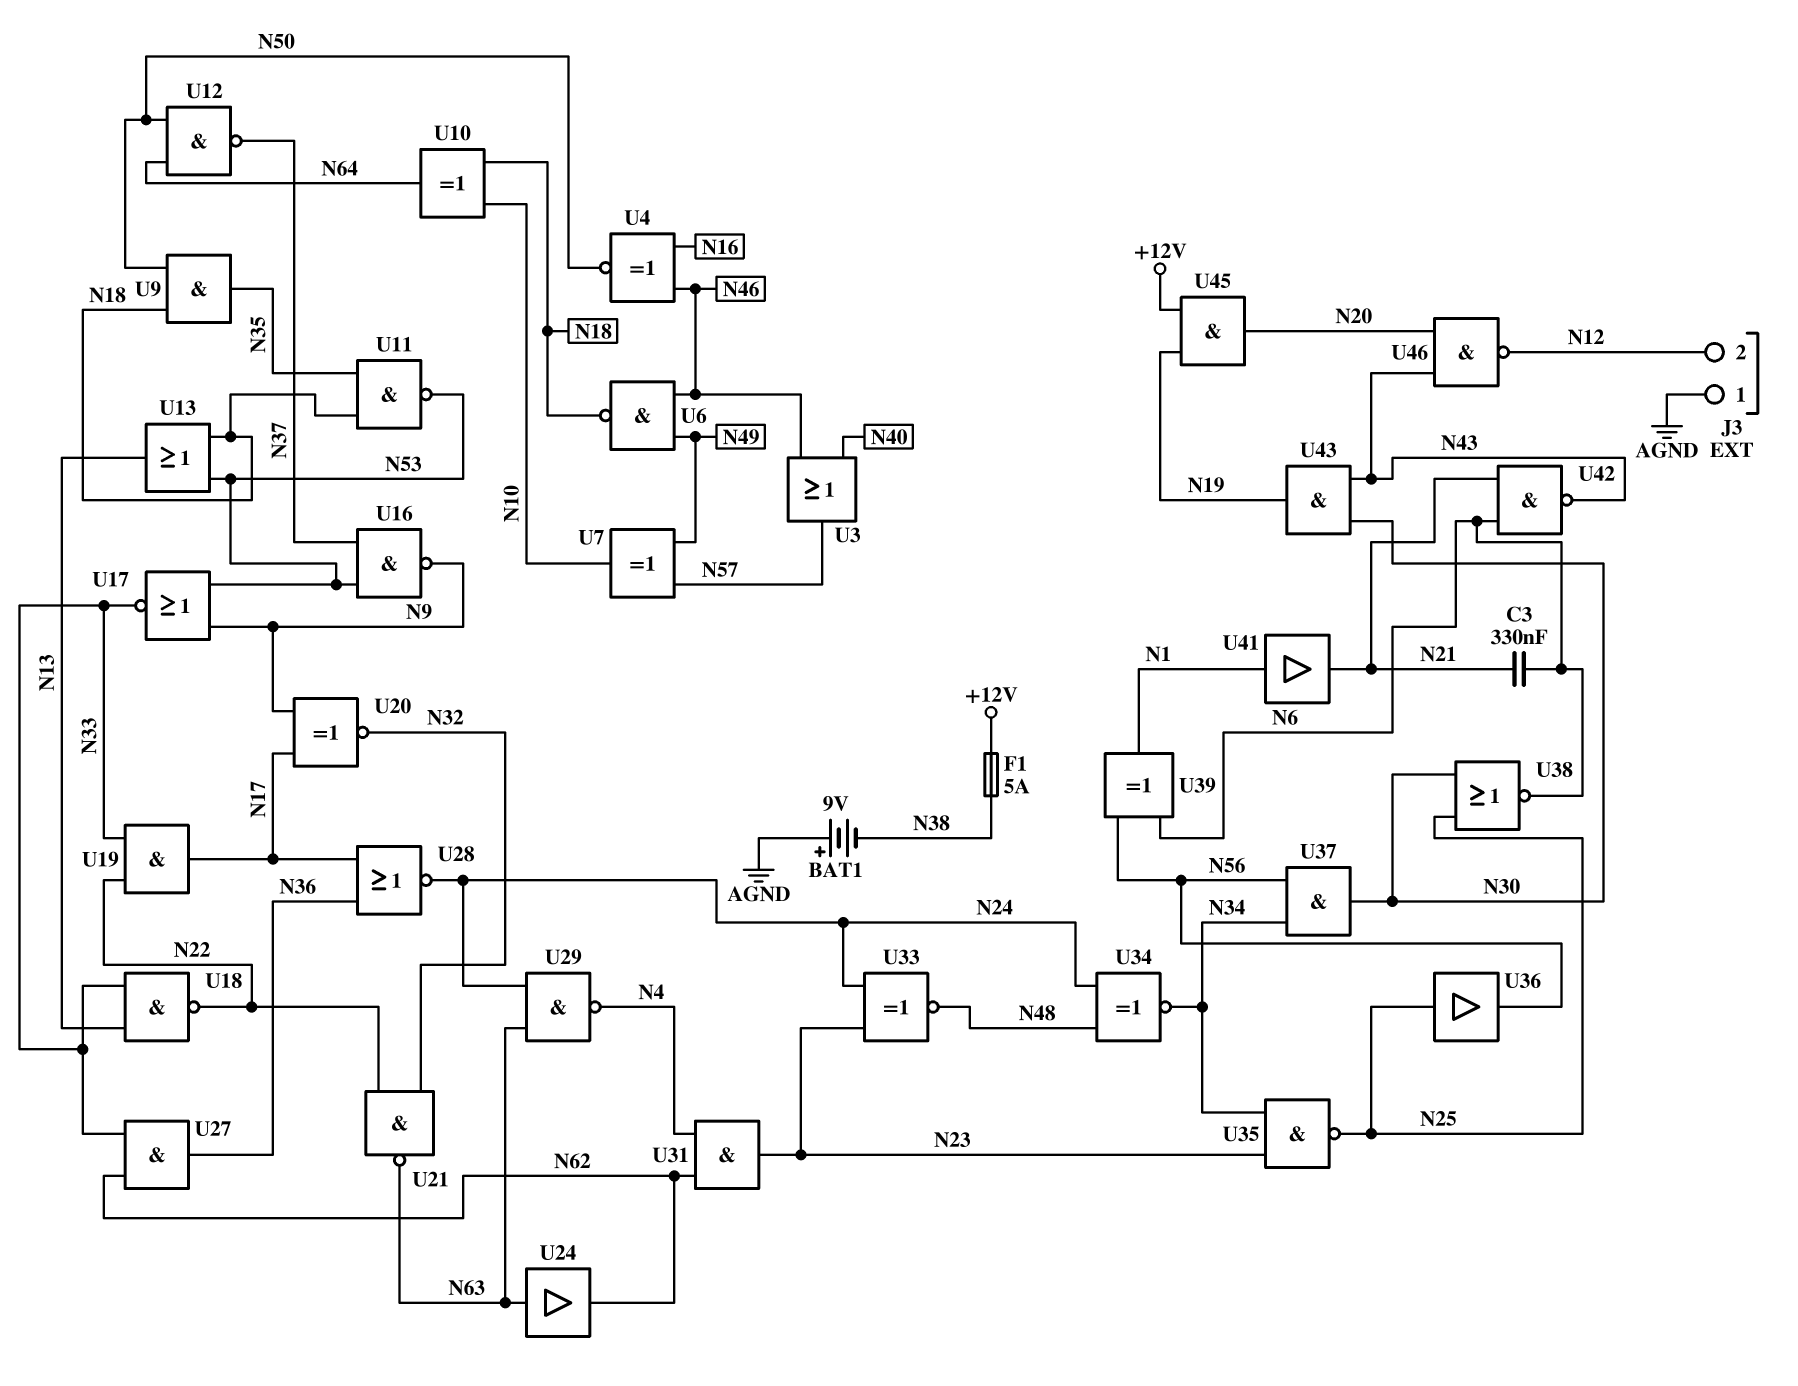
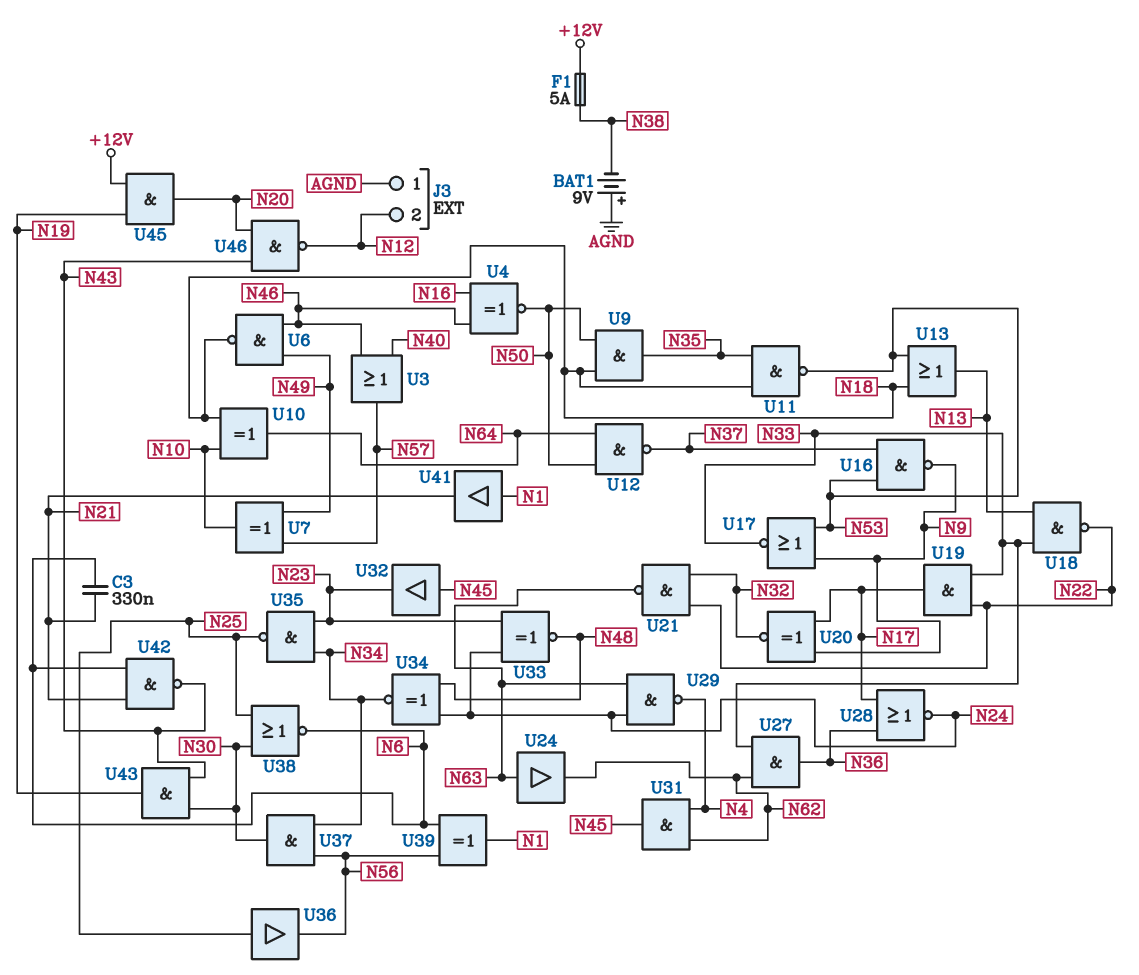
U31: AND (in N4, in N62, out N23) -> AND (in N4, in N62, out N45)
U32: none -> buffer (in N45, out N23)

